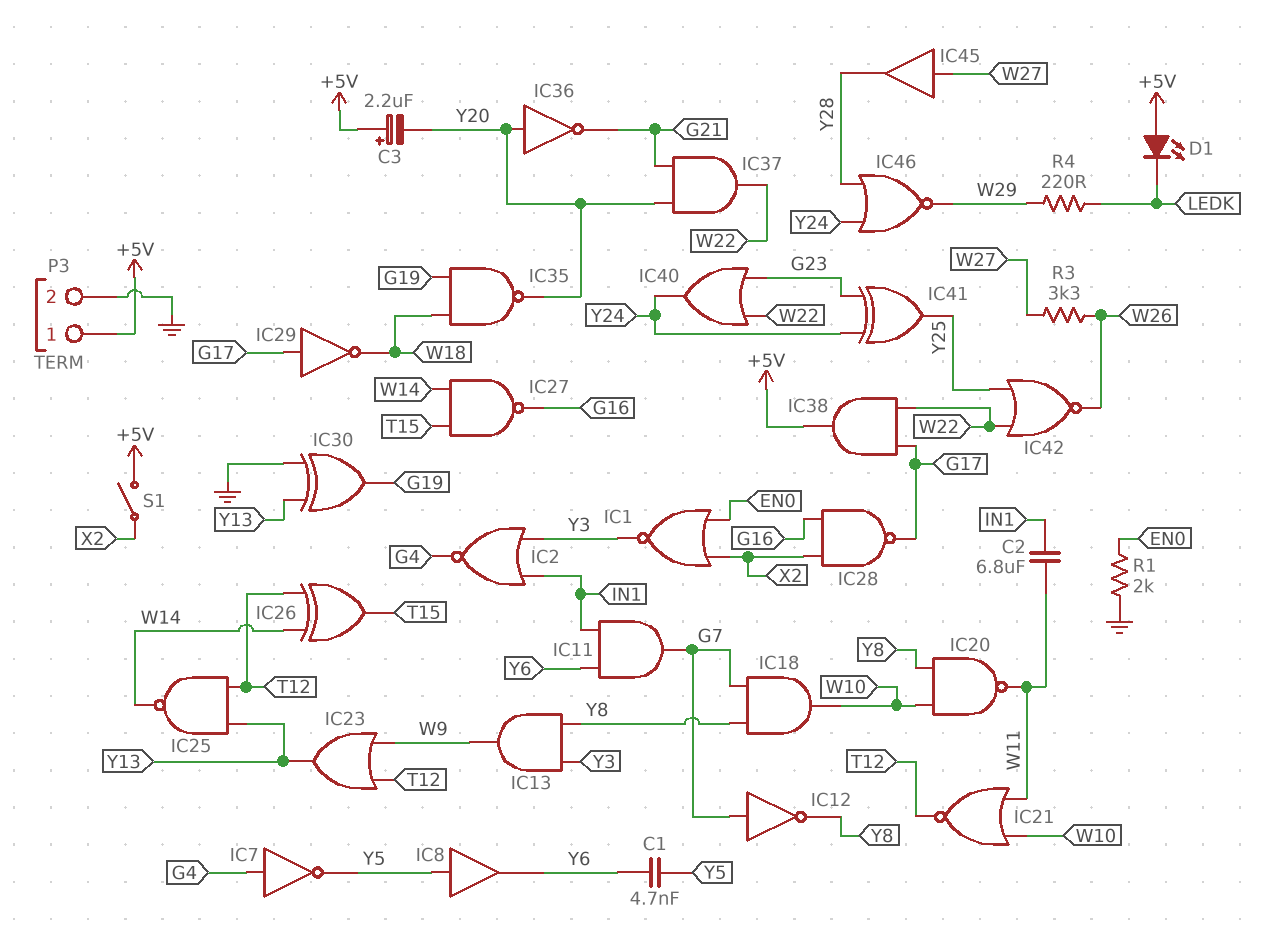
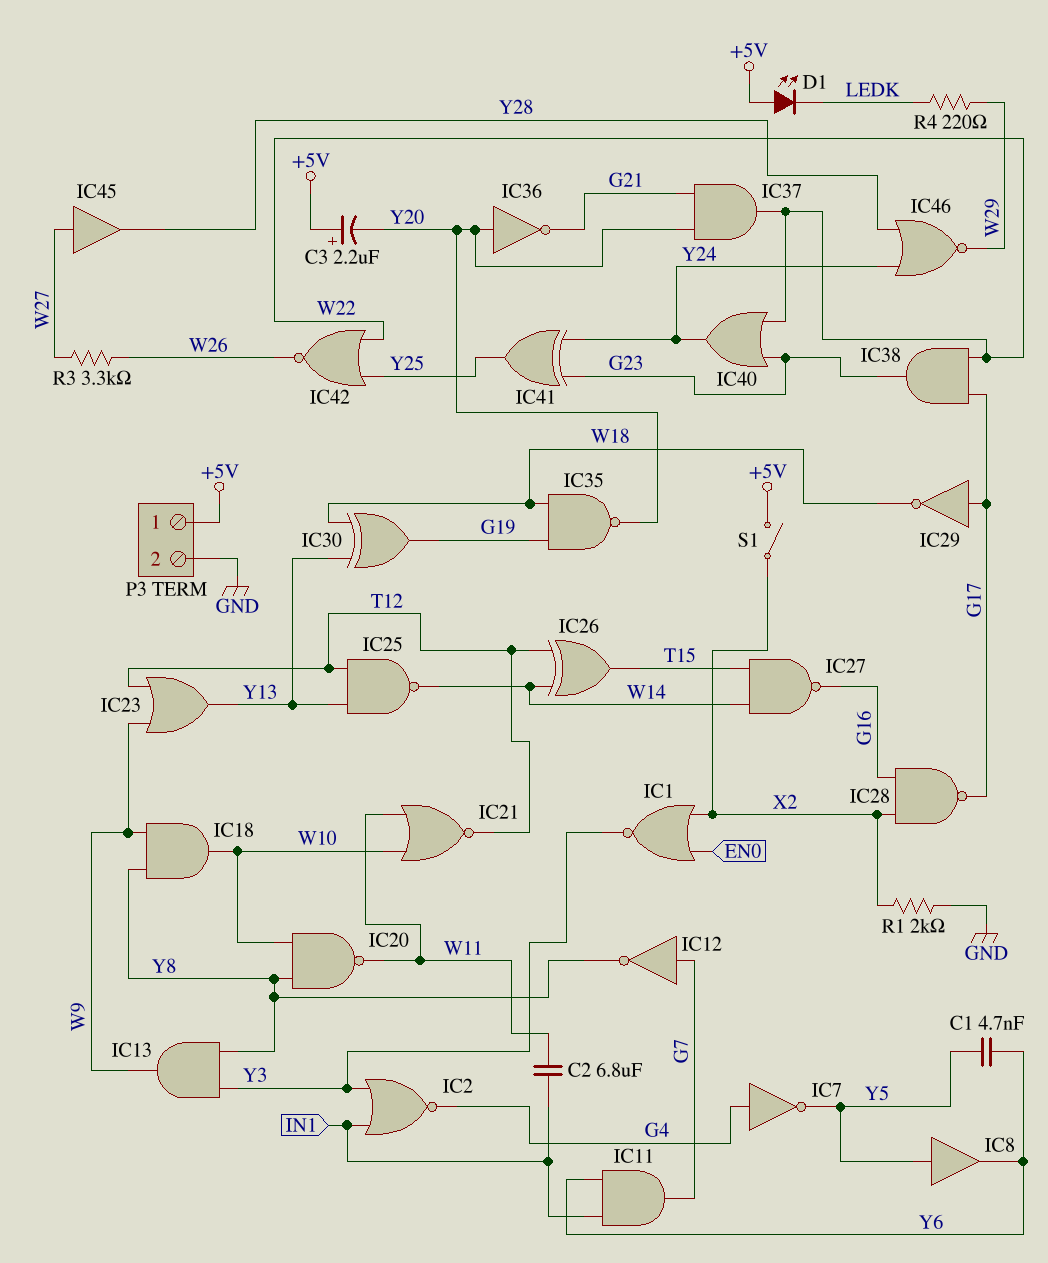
IC18: AND (in G7, in Y8, out W10) -> AND (in W9, in Y8, out W10)
IC30: XOR (in GND, in Y13, out G19) -> XOR (in W18, in Y13, out G19)
IC38: AND (in G17, in W22, out +5V) -> AND (in G17, in W22, out G23)
R1: 2k (EN0, GND) -> 2k (GND, X2)

